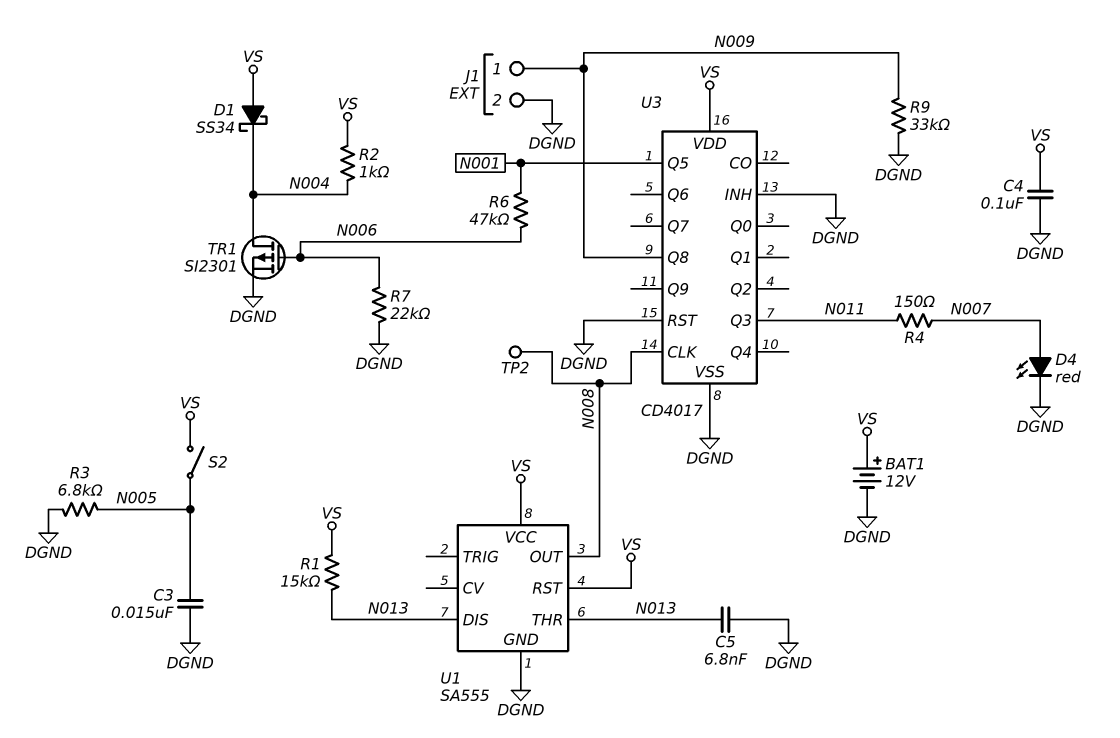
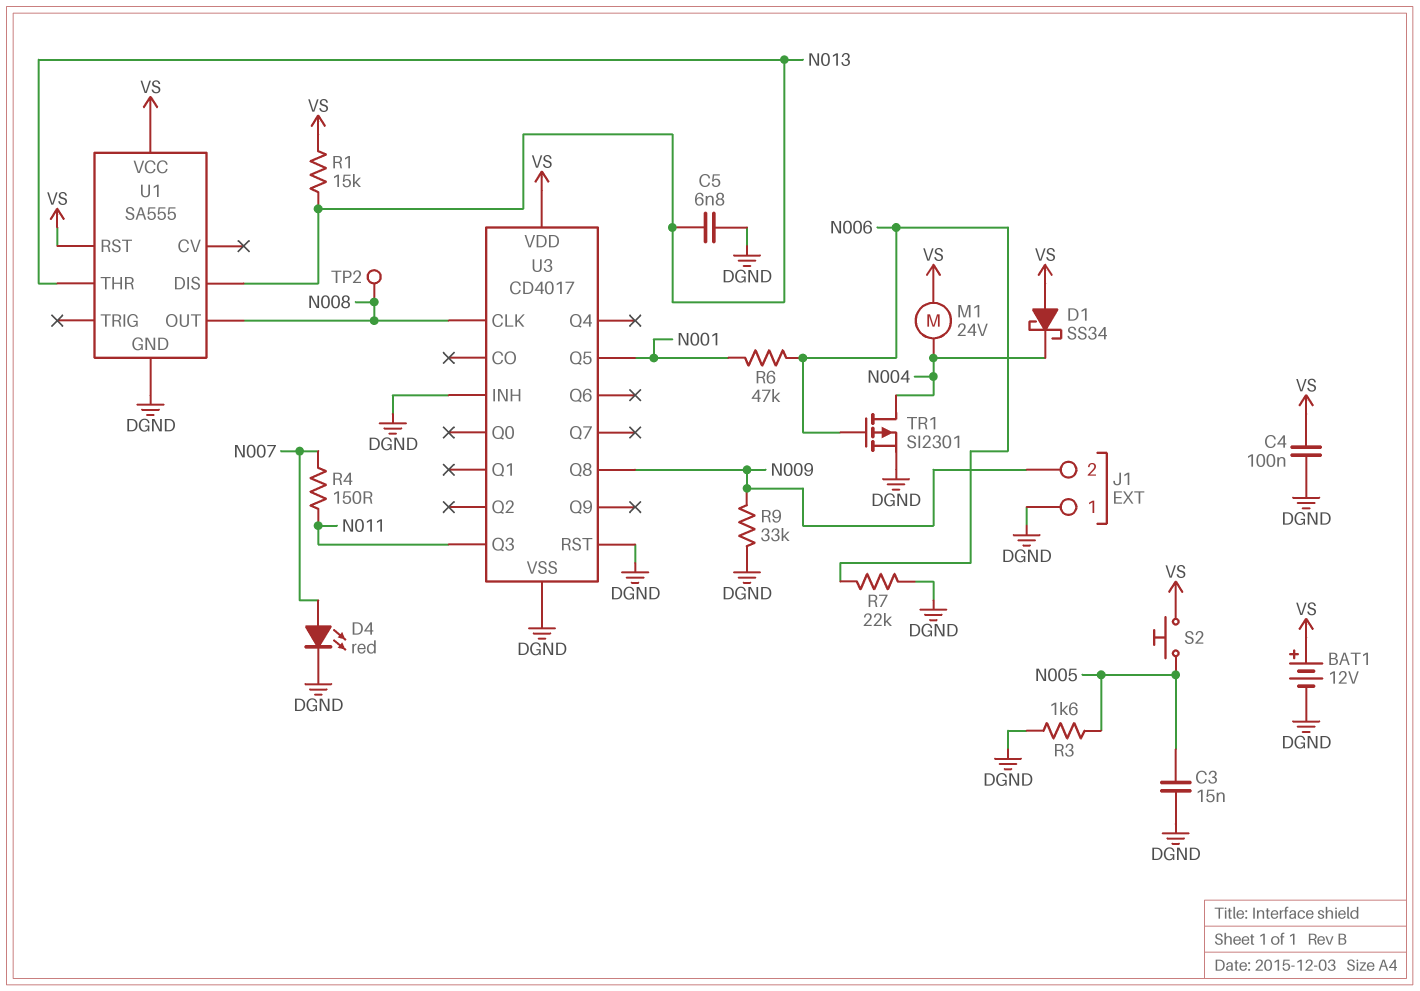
J1 pin 1: N009 -> DGND
J1 pin 2: DGND -> N009
M1: none -> motor 24V (N004, VS)
R2: 1k (N004, VS) -> none
R3: 6.8k (DGND, N005) -> 1.6k (DGND, N005)
S2: switch (N005, VS) -> button (N005, VS)

